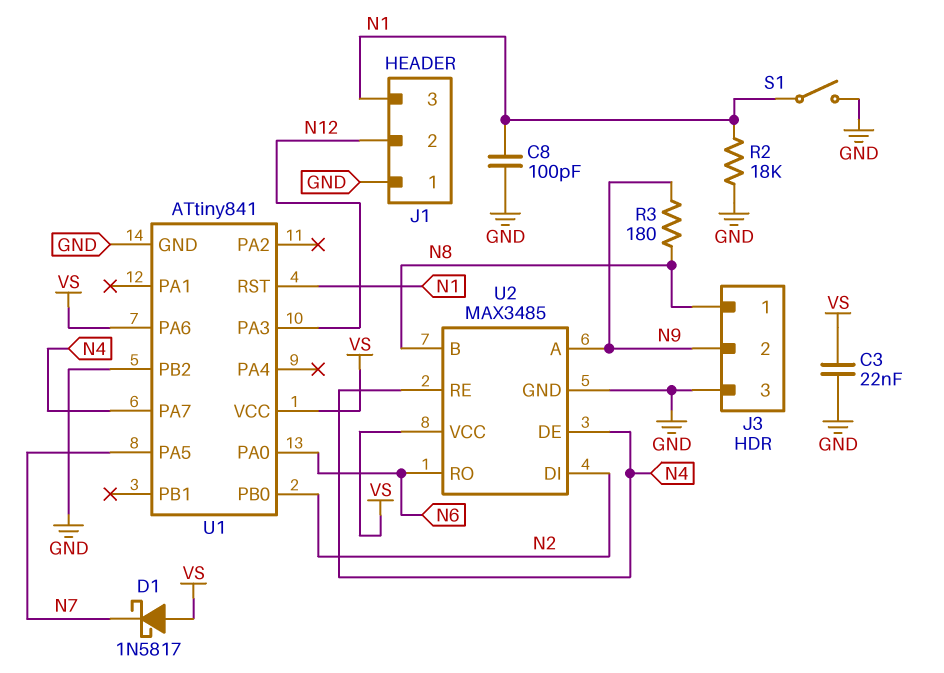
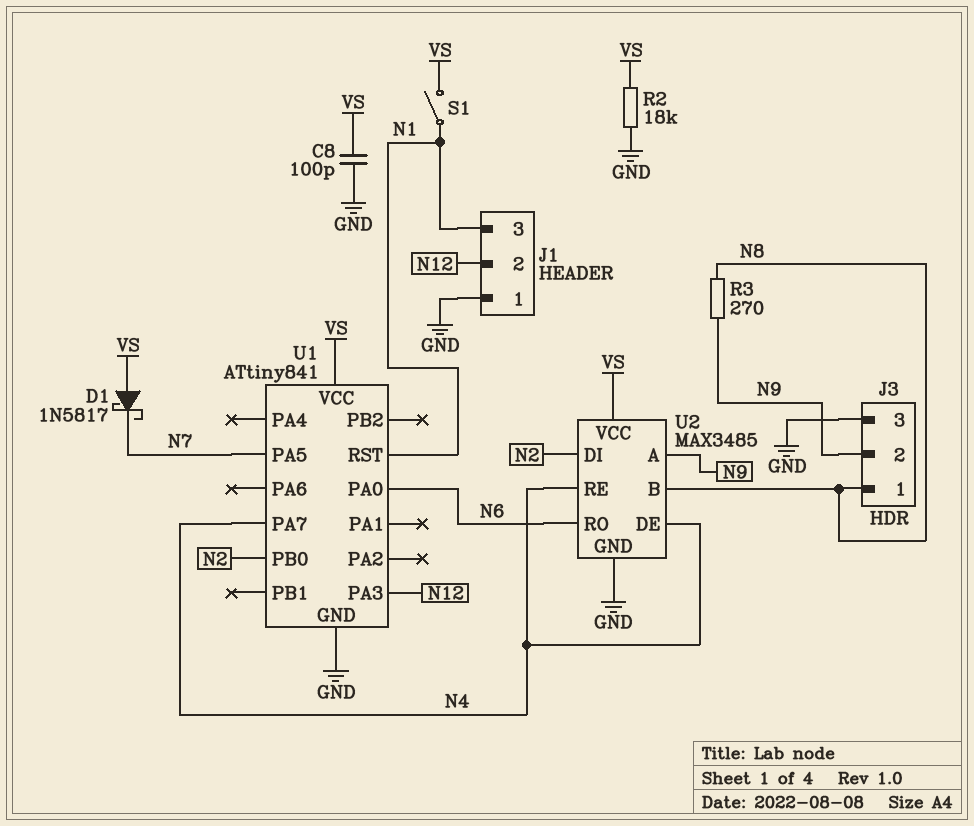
C3: 22nF (GND, VS) -> none
C8: 100pF (GND, N1) -> 100pF (GND, VS)
R2: 18k (GND, N1) -> 18k (GND, VS)
R3: 180 (N8, N9) -> 270 (N8, N9)
S1: switch (GND, N1) -> switch (N1, VS)
U1 pin PA6: VS -> none
U1 pin PB2: GND -> none

